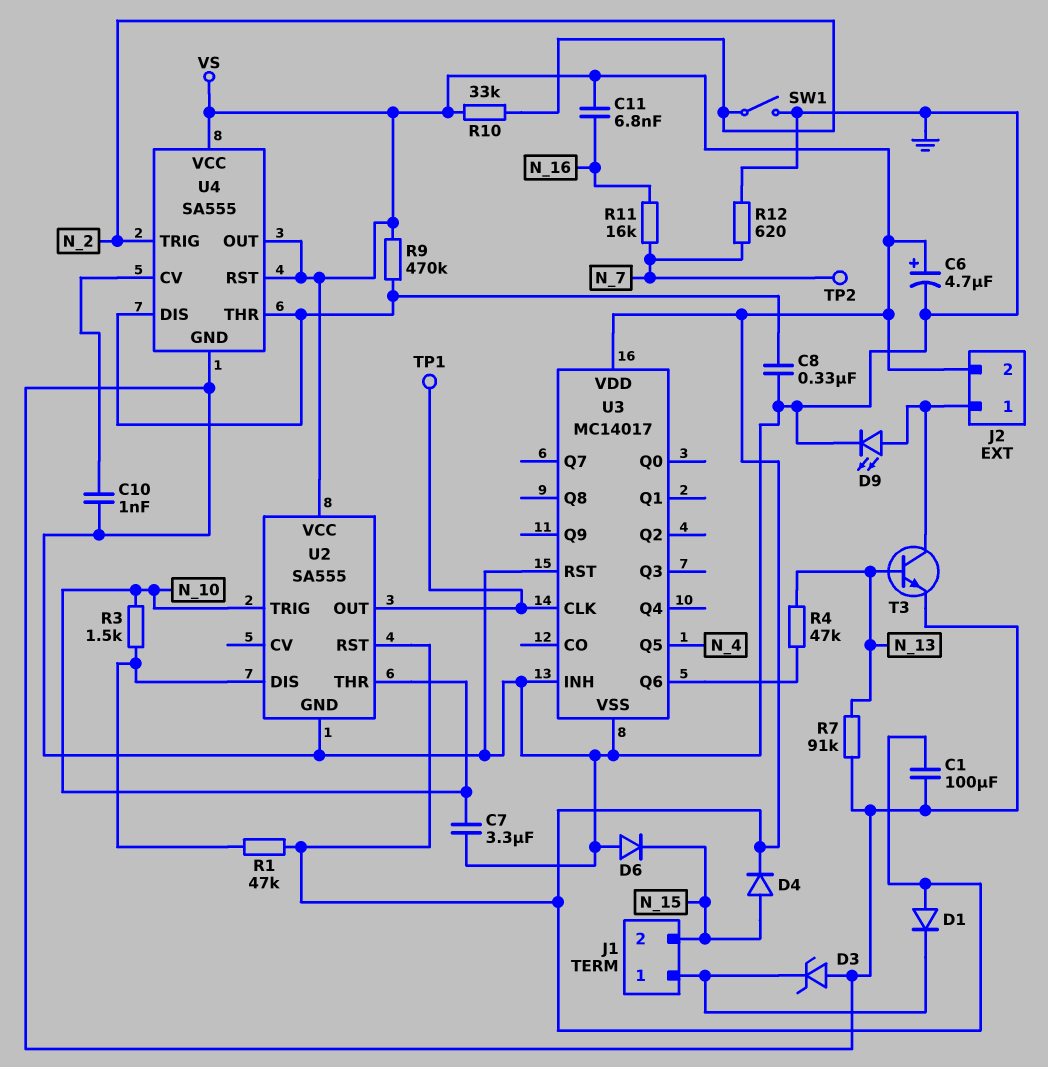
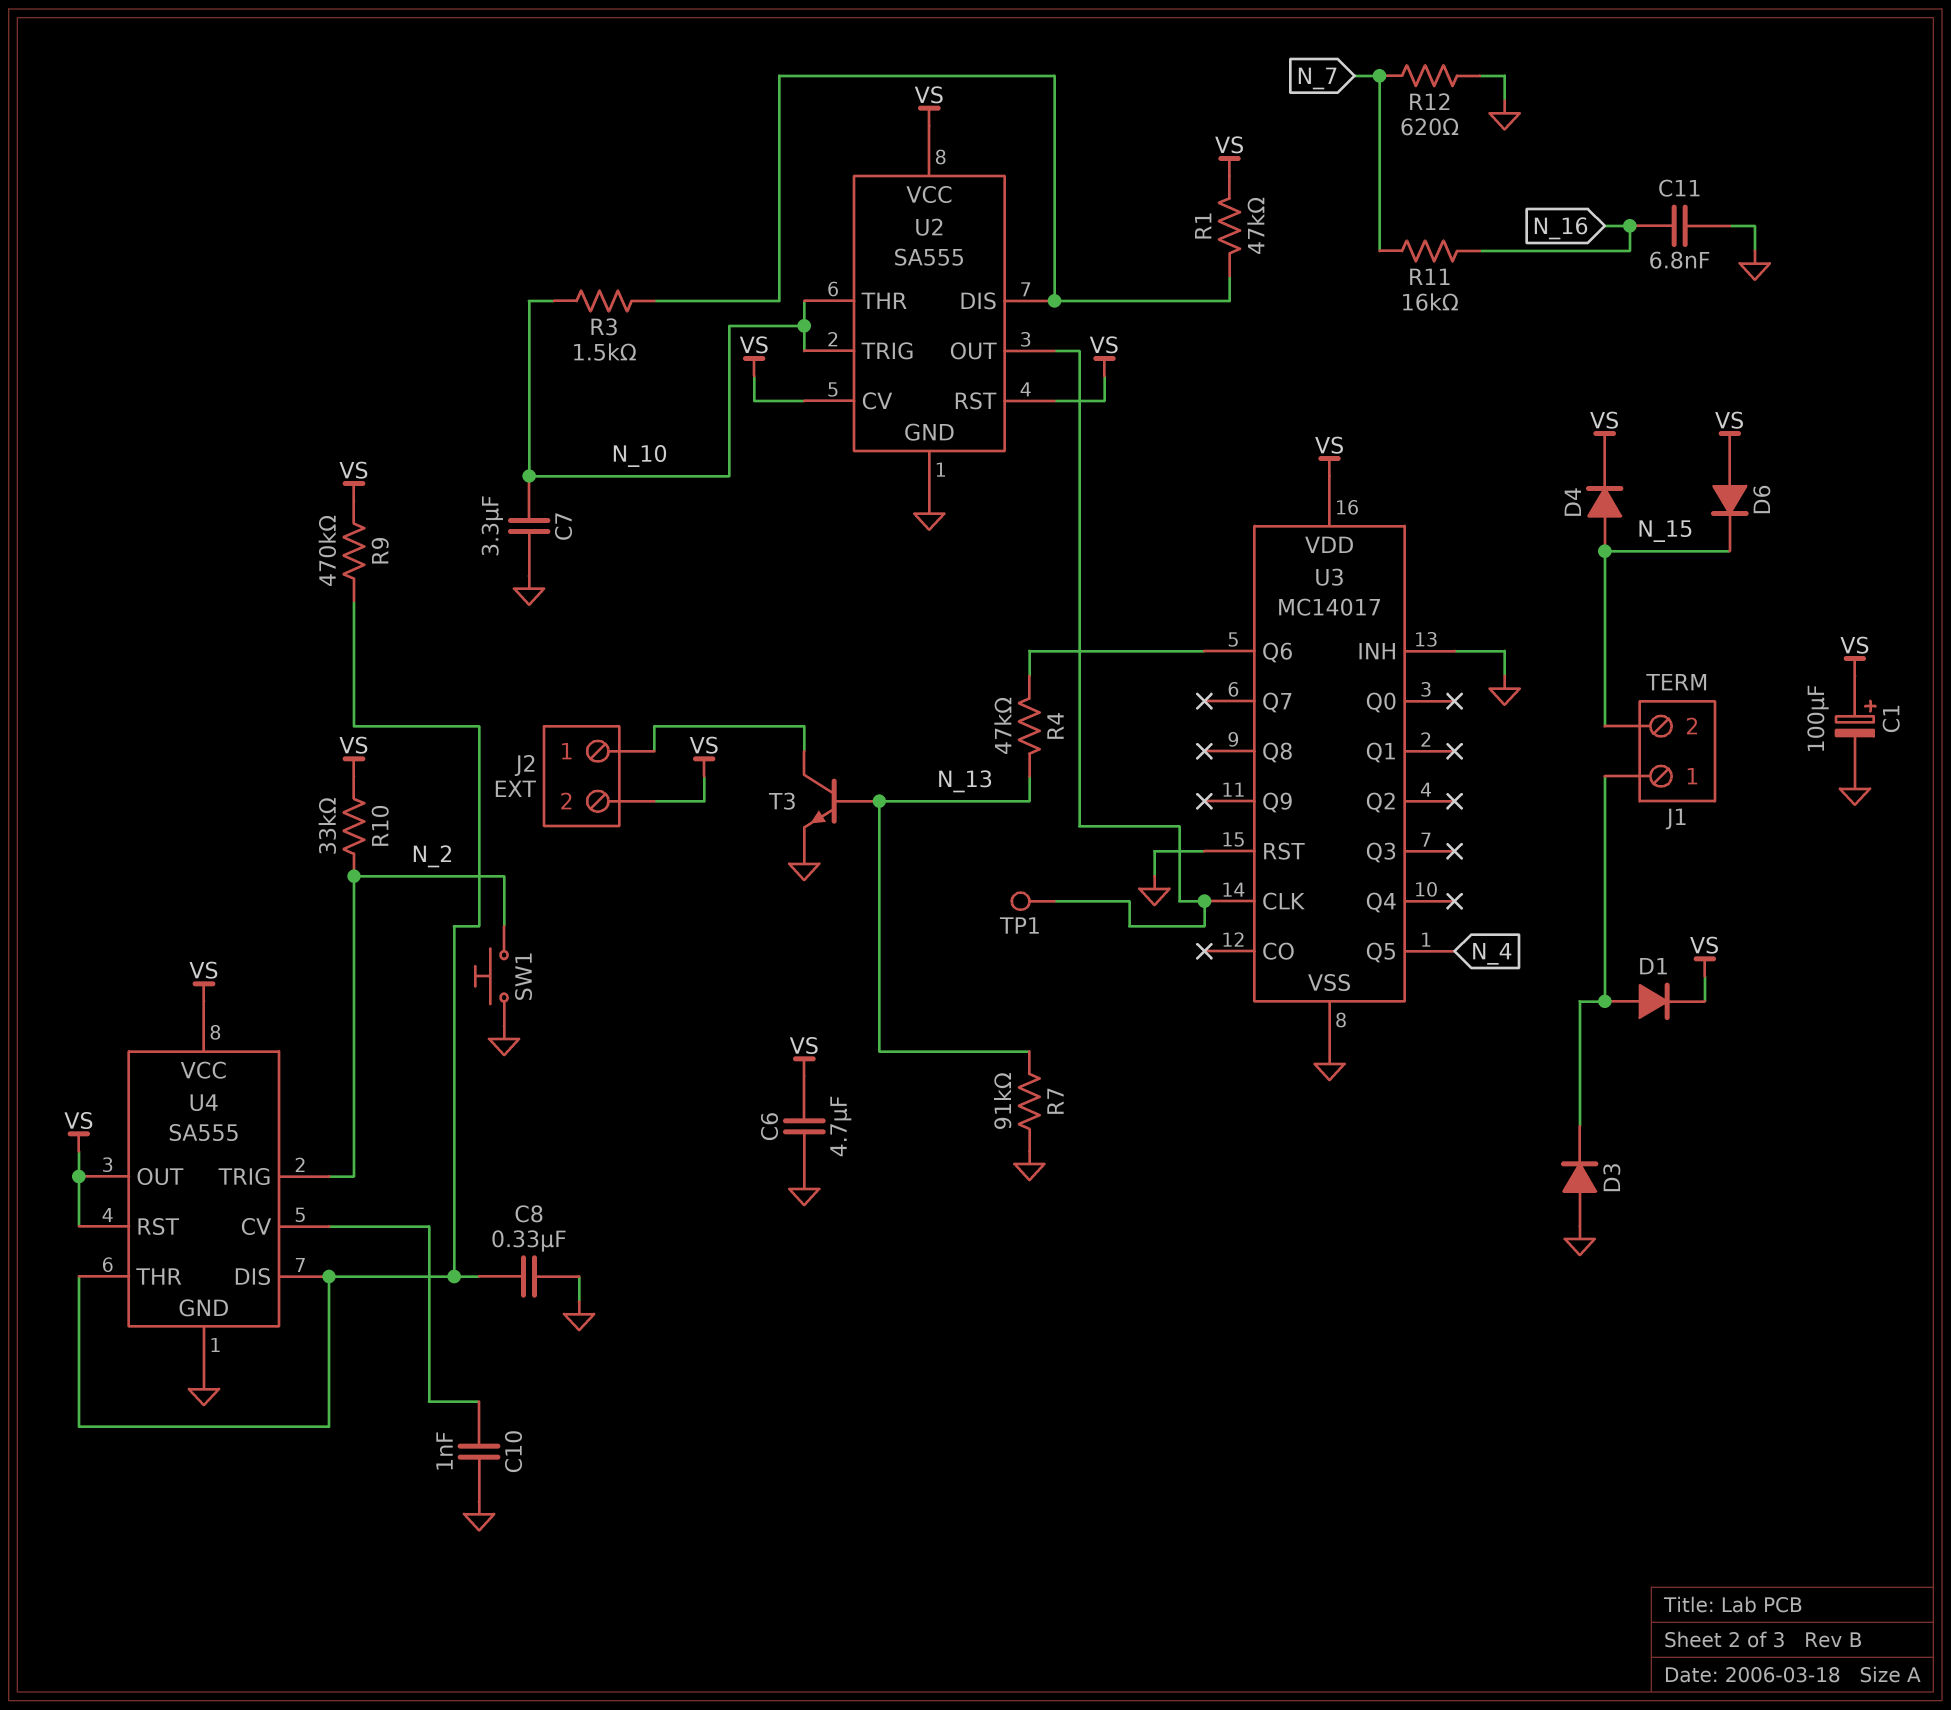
C1: 100uF (GND, VS) -> 100uF (plus VS, minus GND)
C6: 4.7uF (plus VS, minus GND) -> 4.7uF (GND, VS)
C11: 6.8nF (N_16, VS) -> 6.8nF (GND, N_16)
D1: diode (A VS, K J1/1) -> diode (A J1/1, K VS)
D3: zener (A GND, K J1/1) -> diode (A GND, K J1/1)
D6: diode (A GND, K N_15) -> diode (A VS, K N_15)
D9: LED (A J2/1, K GND) -> none
SW1: switch (GND, N_2) -> button (GND, N_2)
TP2: test point (N_7) -> none
U2 pin CV: none -> VS

